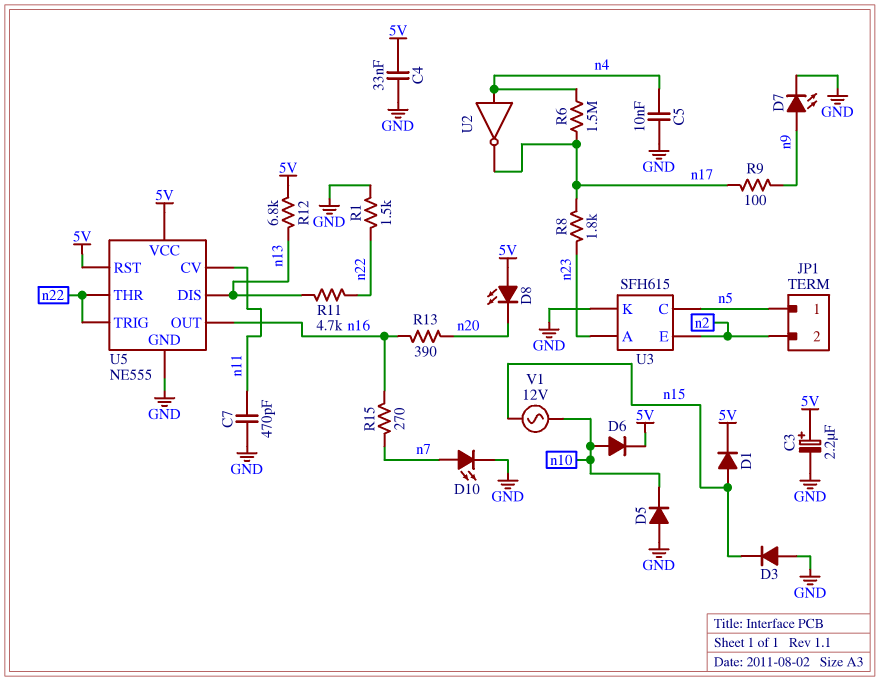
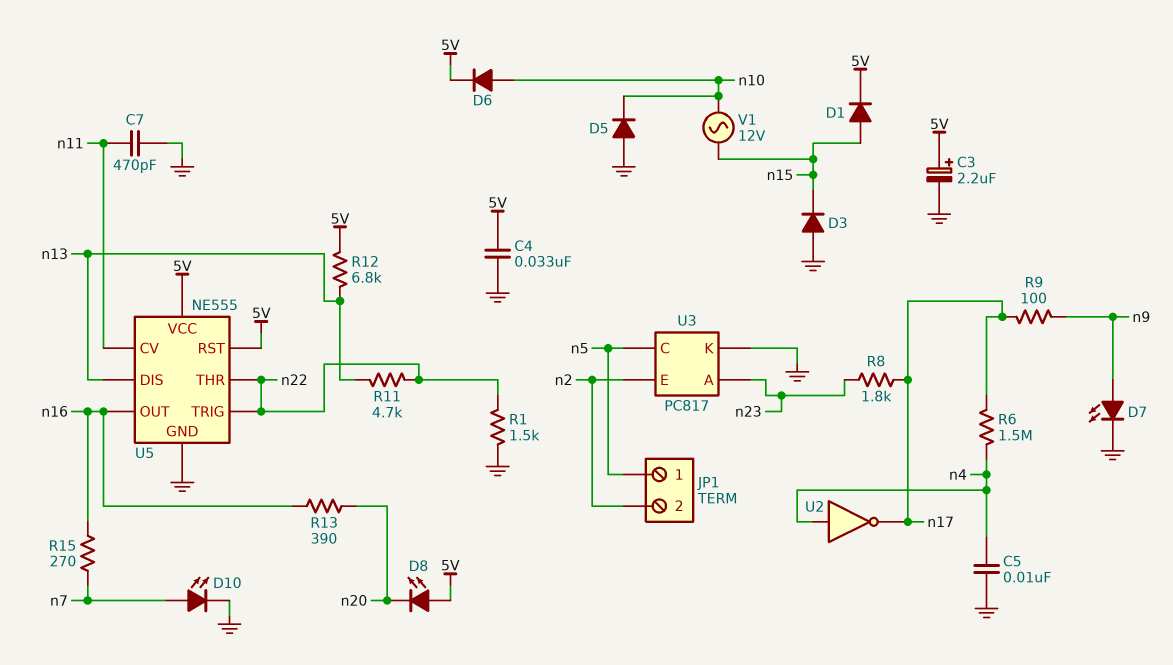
U3: SFH615 -> PC817

